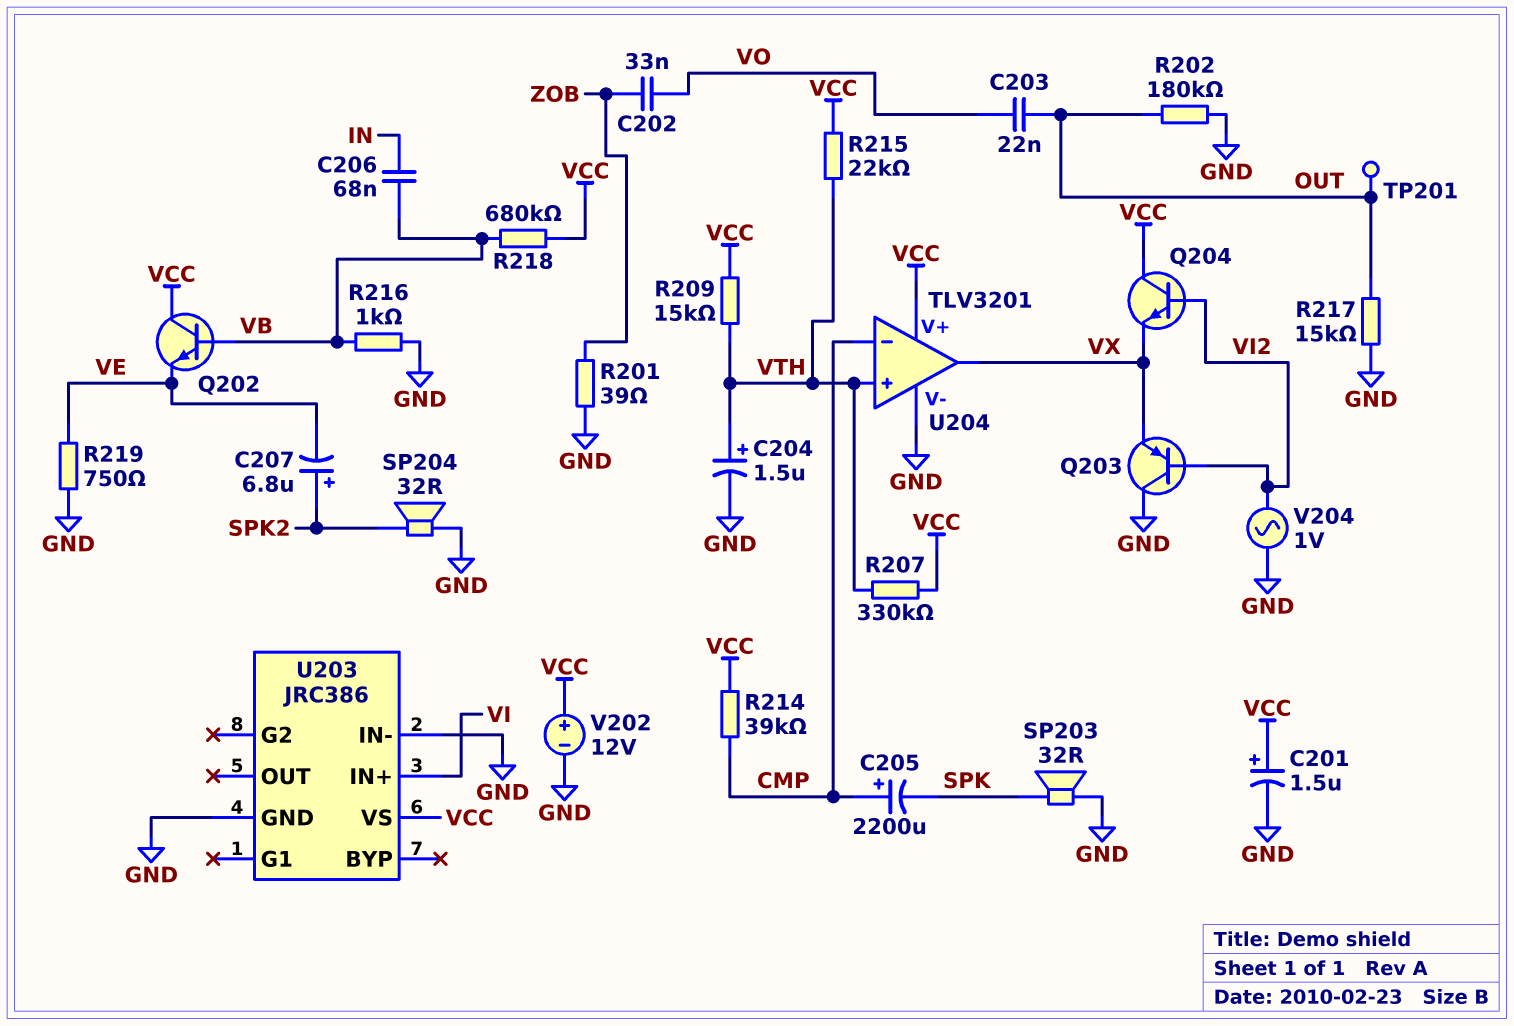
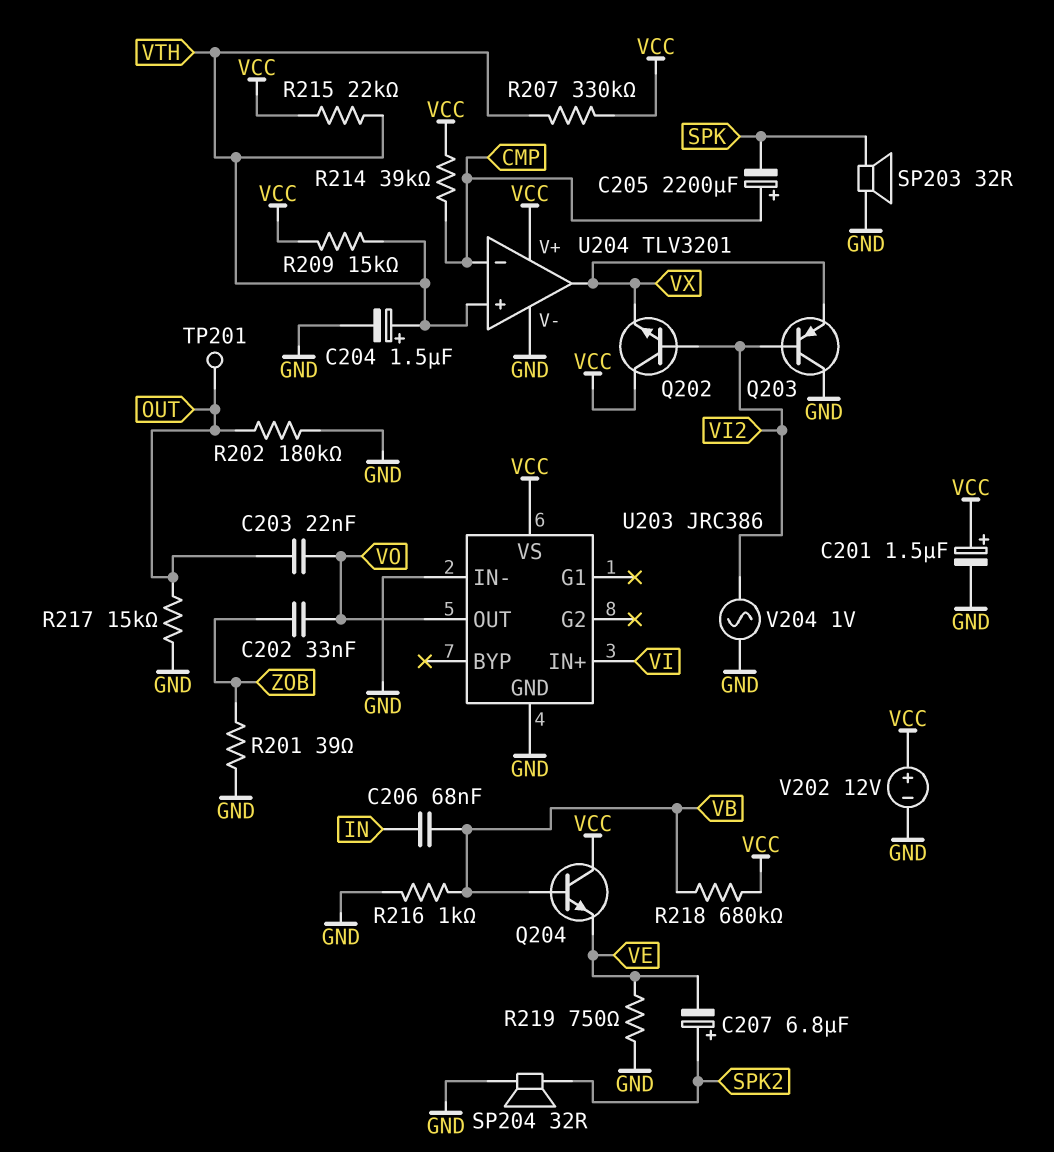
Q202: NPN (B VB, C VCC, E VE) -> NPN (B VI2, C VCC, E VX)
Q204: NPN (B VI2, C VCC, E VX) -> NPN (B VB, C VCC, E VE)
U203 pin OUT: none -> VO

